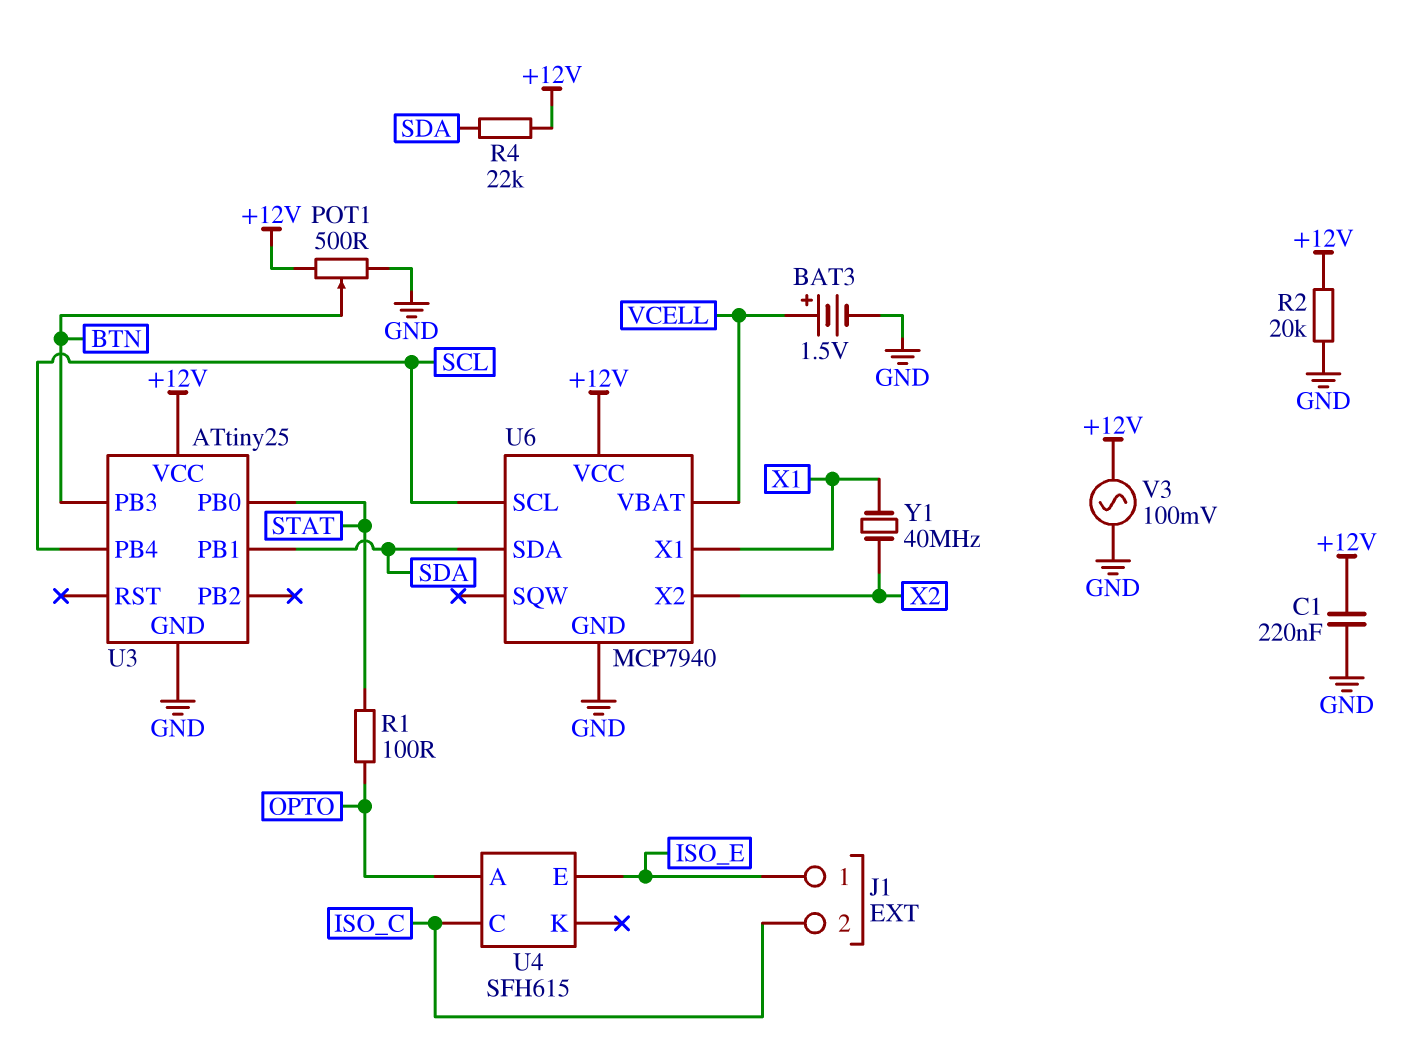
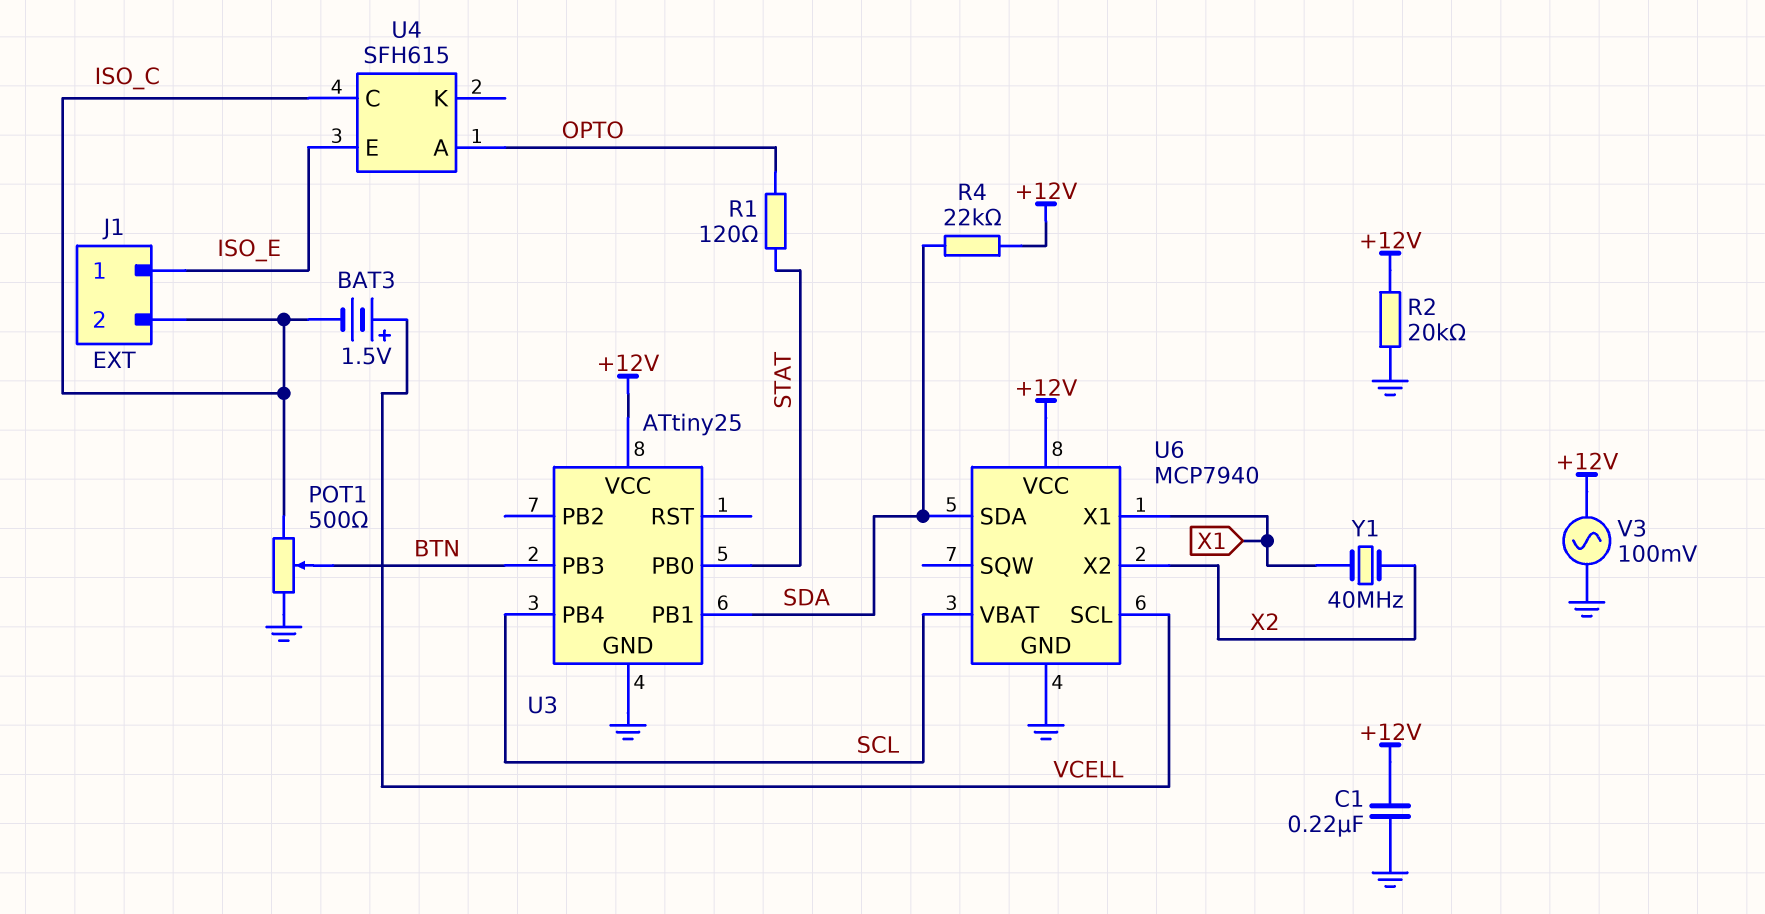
BAT3: 1.5V (plus VCELL, minus GND) -> 1.5V (plus VCELL, minus ISO_C)
POT1: 500 (+12V, GND, wiper BTN) -> 500 (GND, ISO_C, wiper BTN)
R1: 100 (OPTO, STAT) -> 120 (OPTO, STAT)
U6 pin SCL: SCL -> VCELL
U6 pin VBAT: VCELL -> SCL

